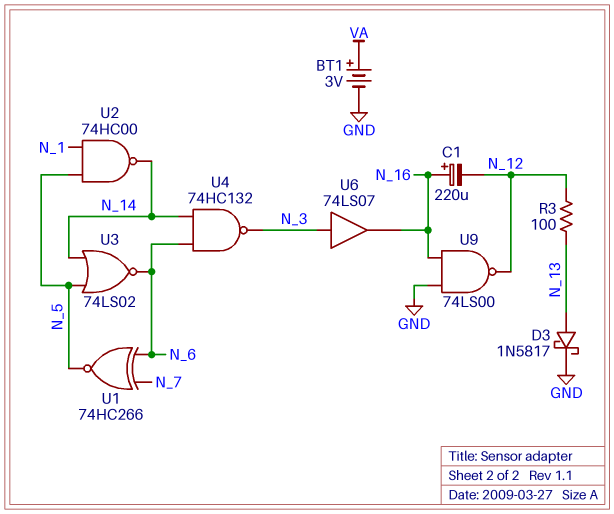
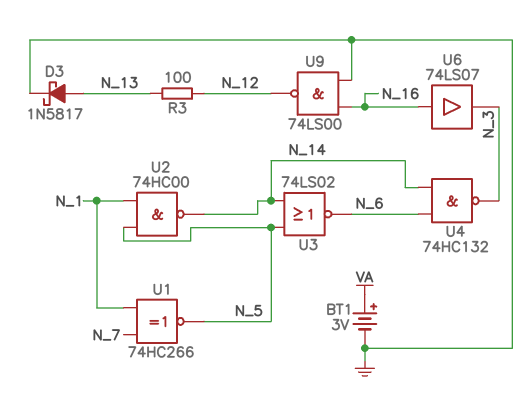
C1: 220uF (plus N_16, minus N_12) -> none
U1: XNOR 74HC266 (in N_6, in N_7, out N_5) -> XNOR 74HC266 (in N_1, in N_7, out N_5)
U6: buffer 74LS07 (in N_3, out N_16) -> buffer 74LS07 (in N_16, out N_3)

